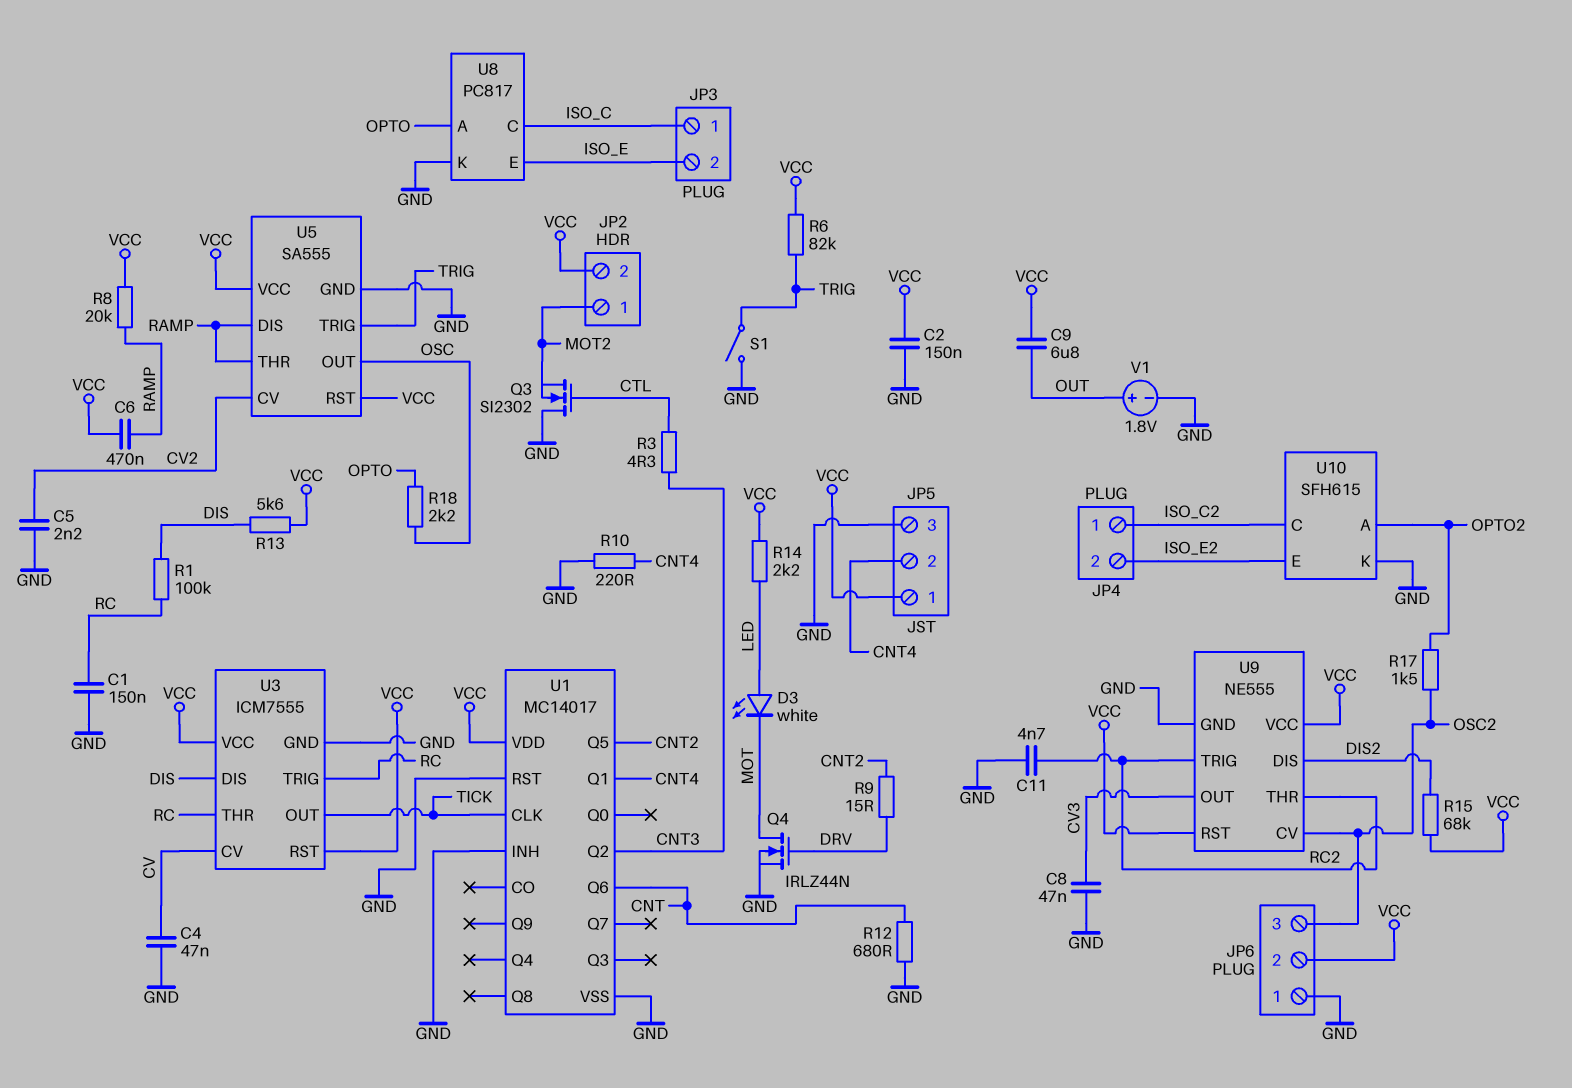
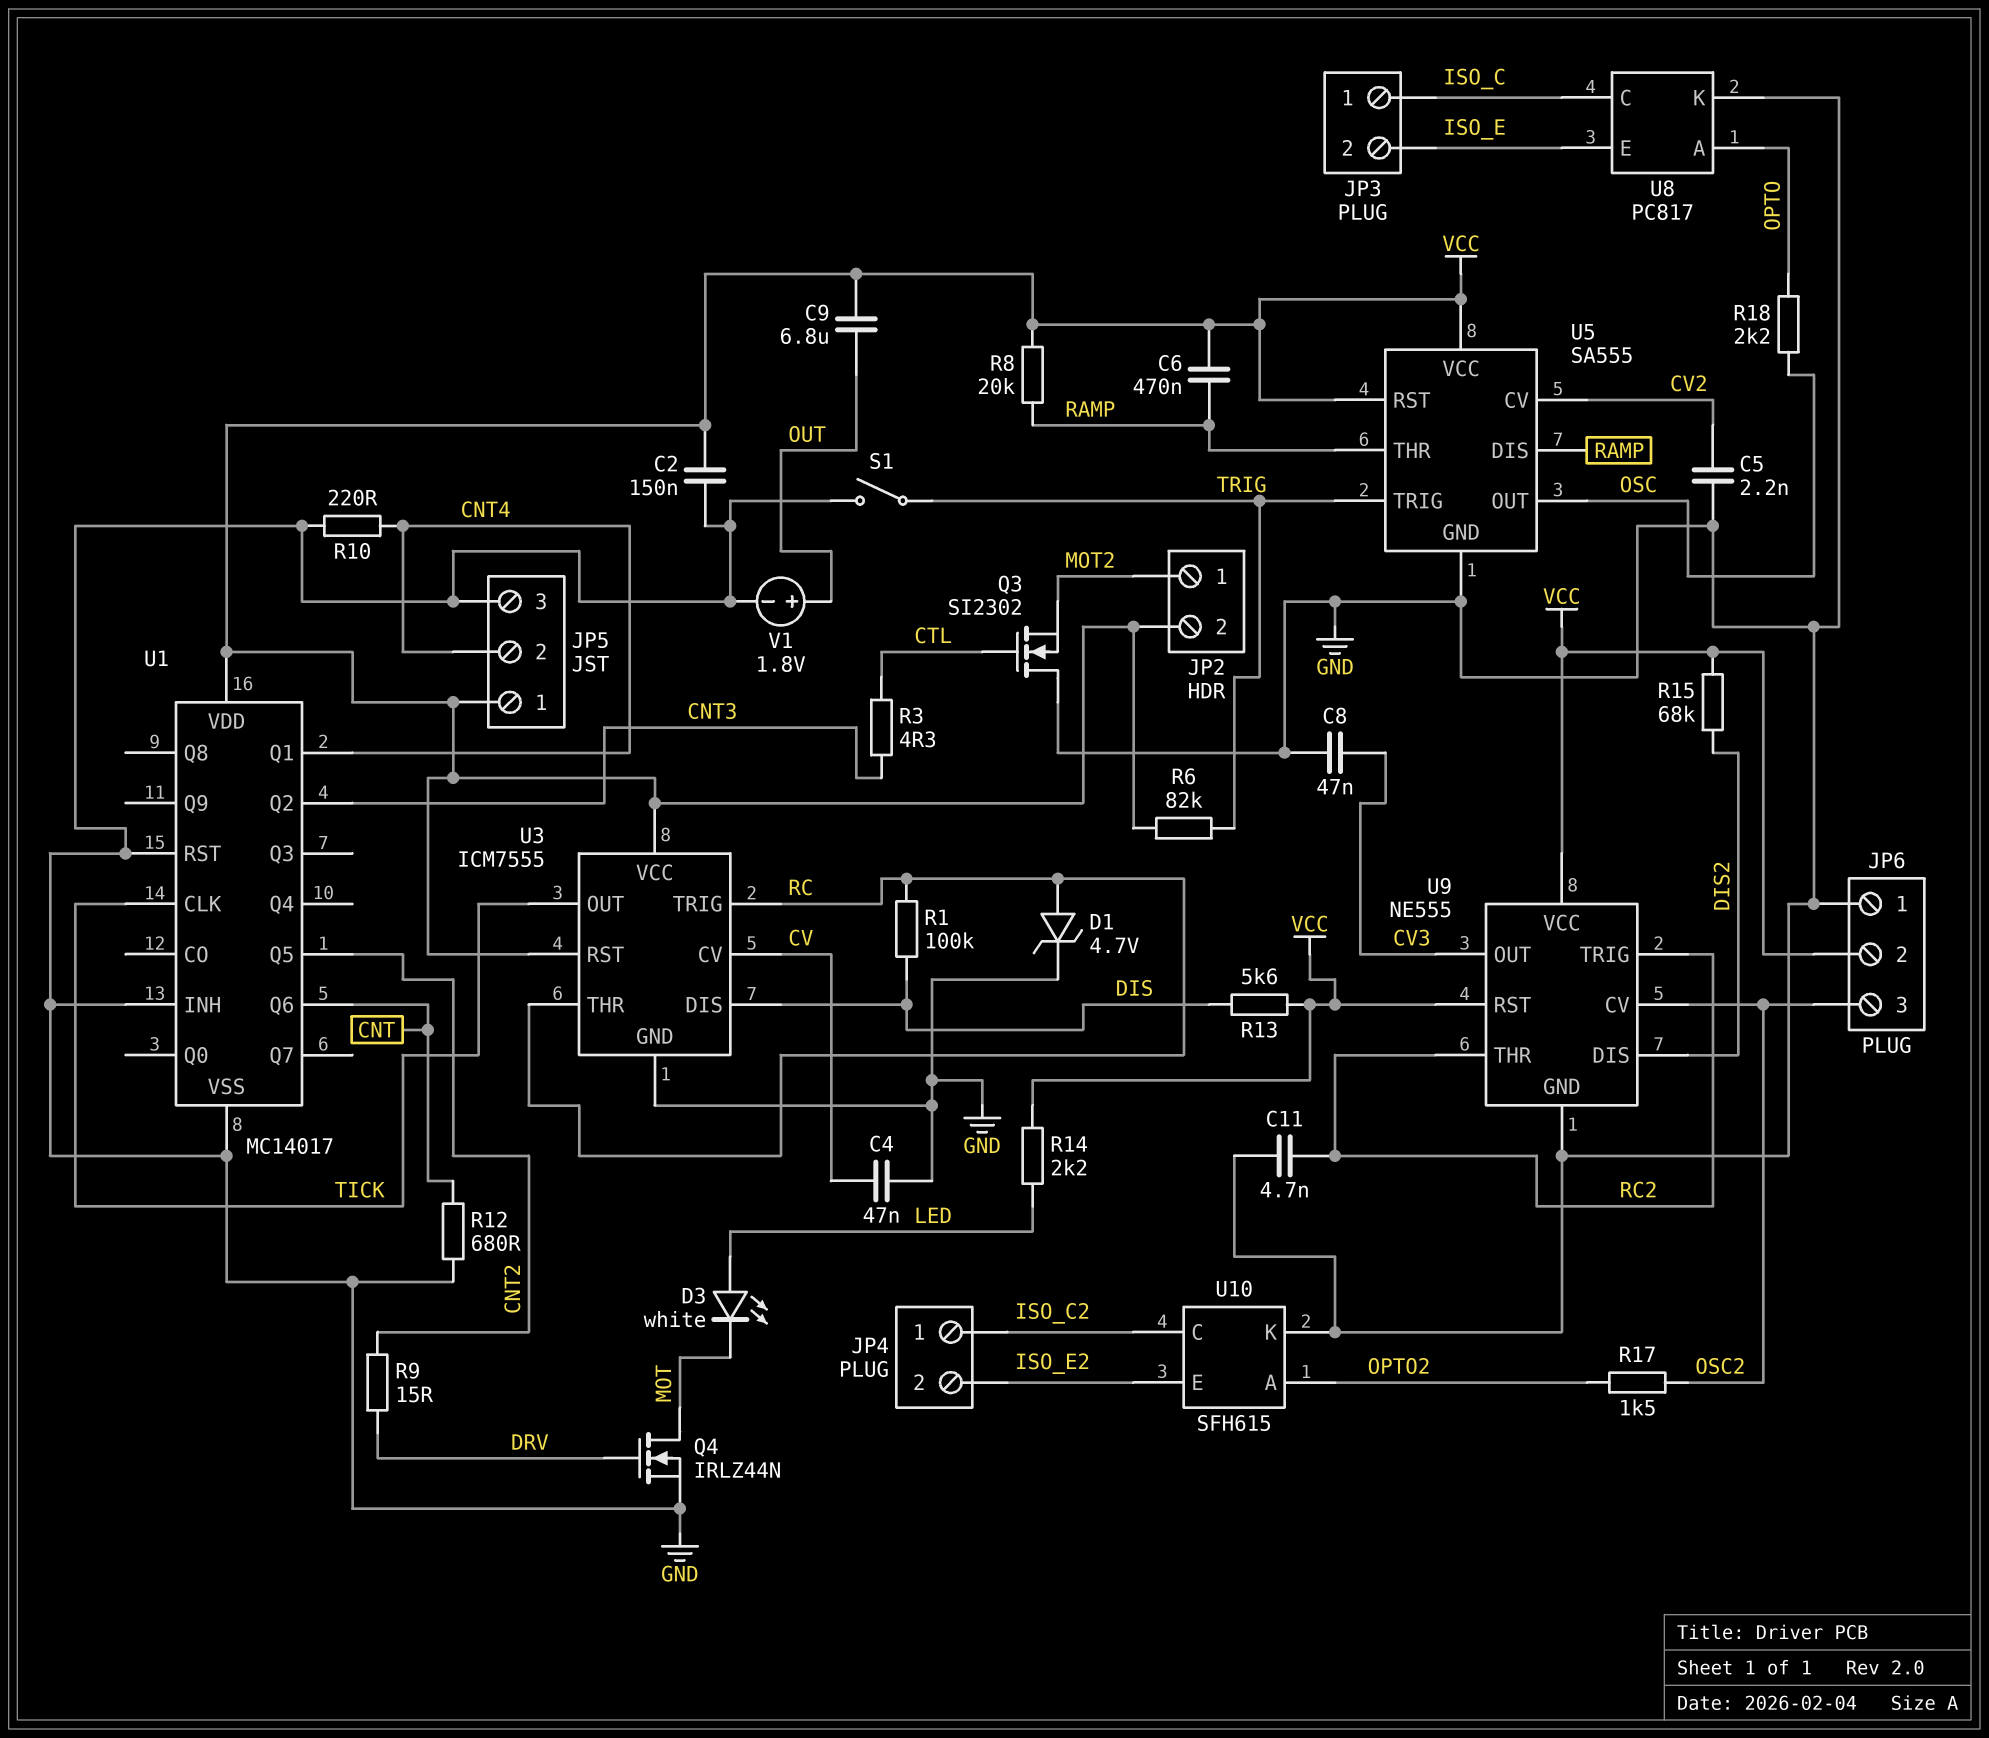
C1: 150nF (GND, RC) -> none
D1: none -> zener 4.7V (A RC, K GND)

